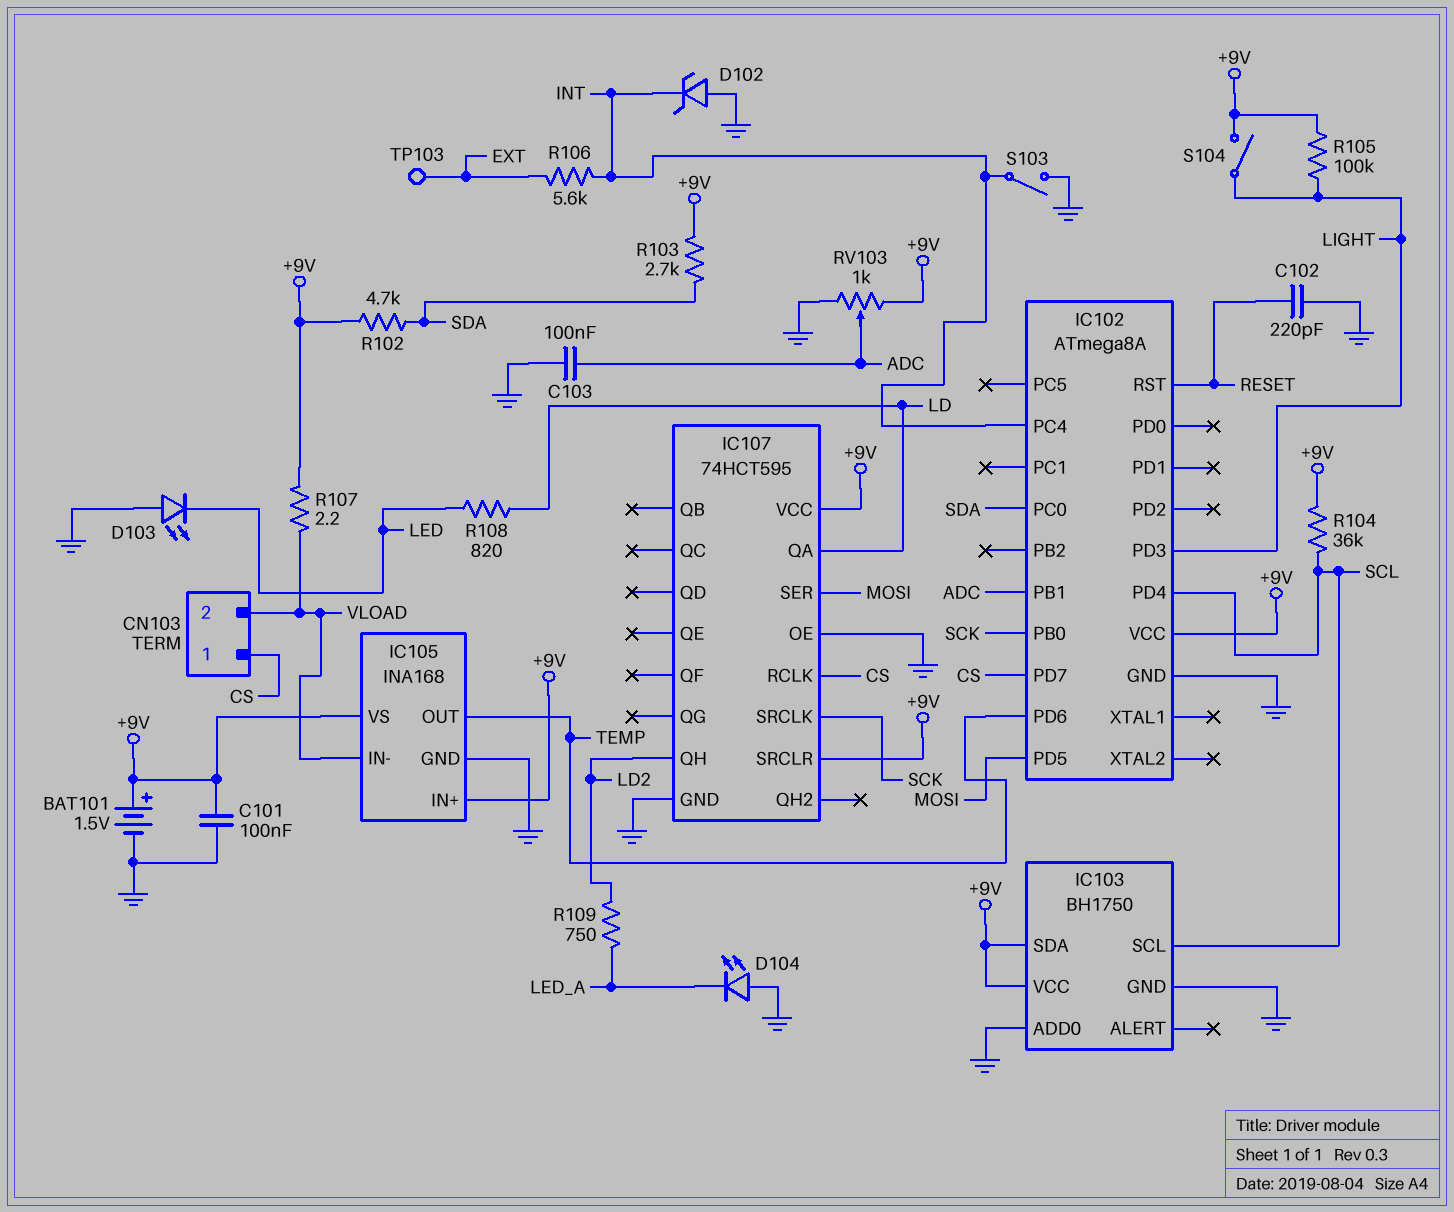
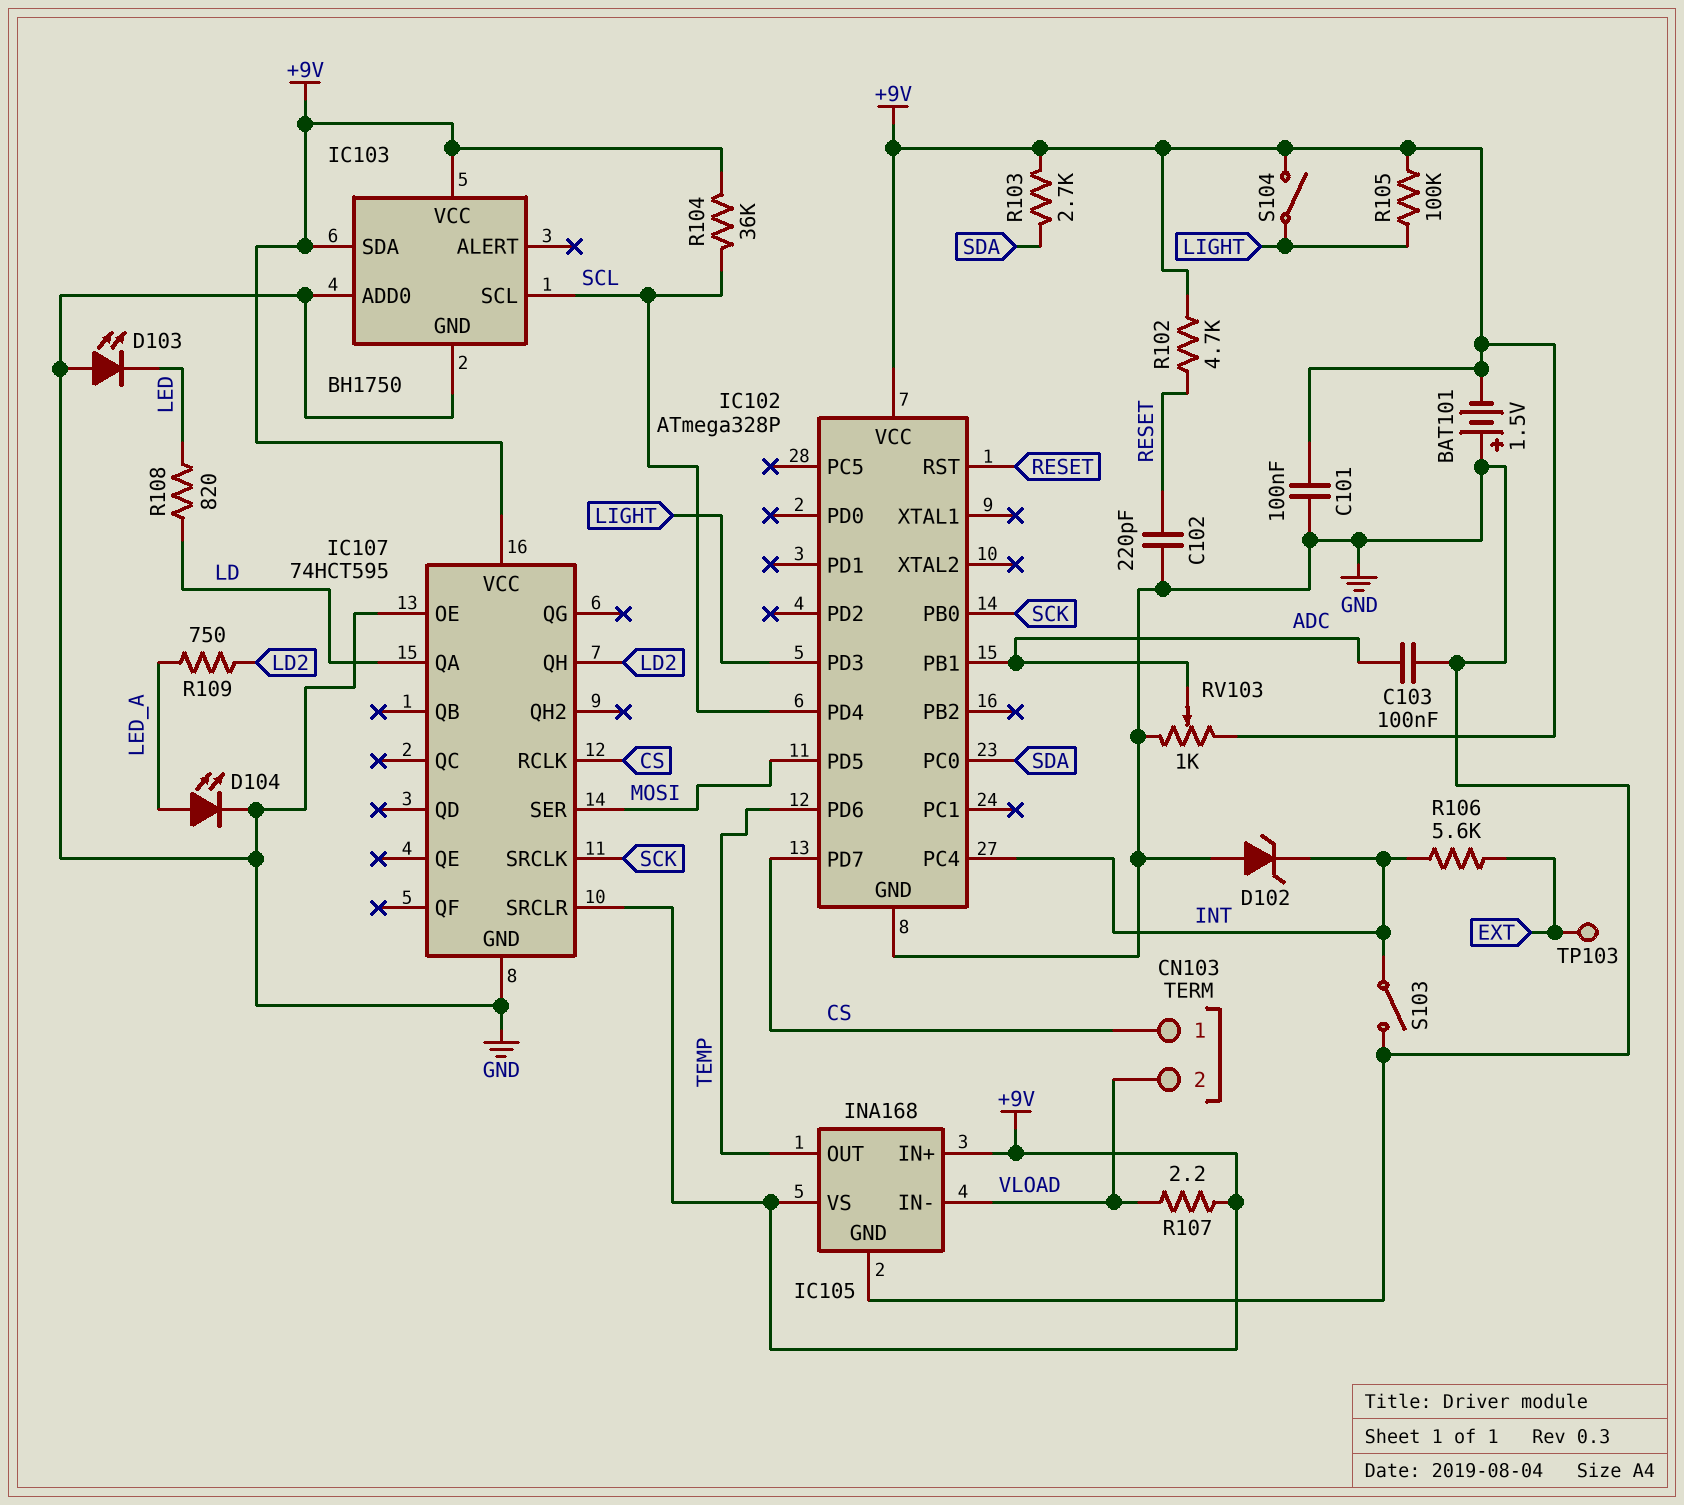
BAT101: 1.5V (plus +9V, minus GND) -> 1.5V (plus GND, minus +9V)
D104: LED (A GND, K LED_A) -> LED (A LED_A, K GND)
IC102: ATmega8A -> ATmega328P
R102: 4.7k (+9V, SDA) -> 4.7k (+9V, RESET)

